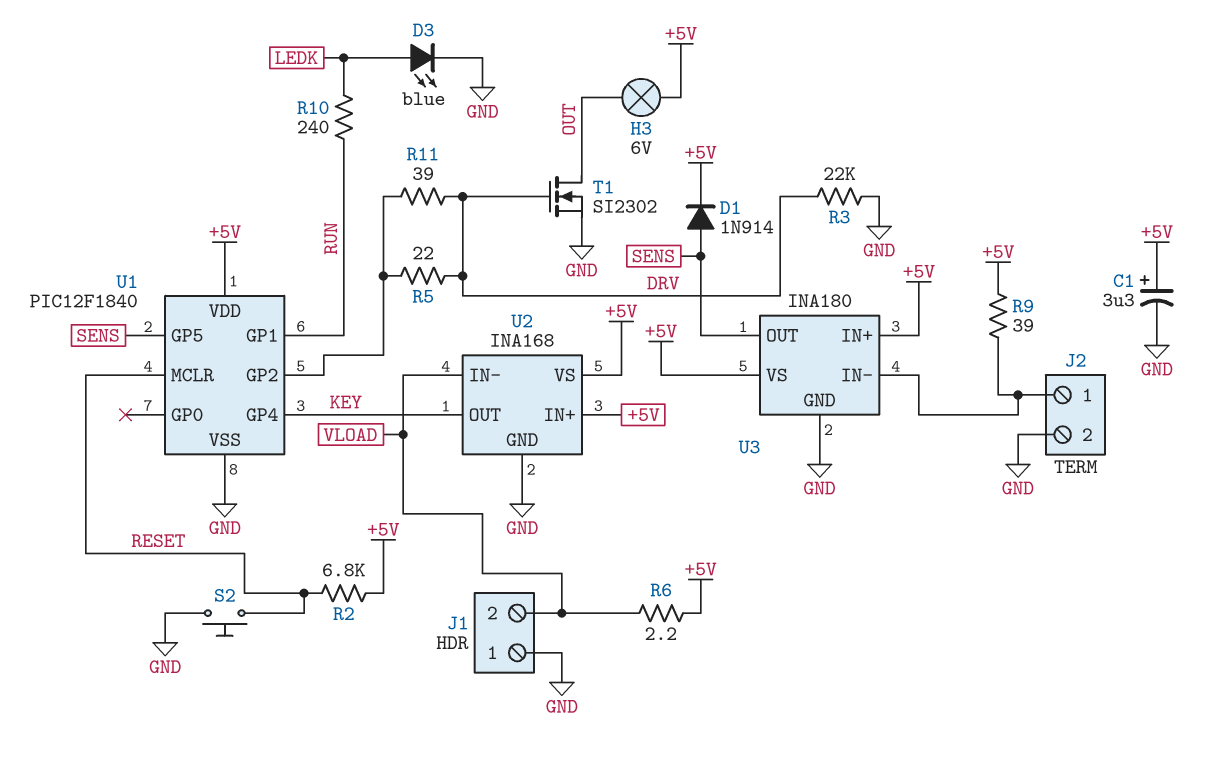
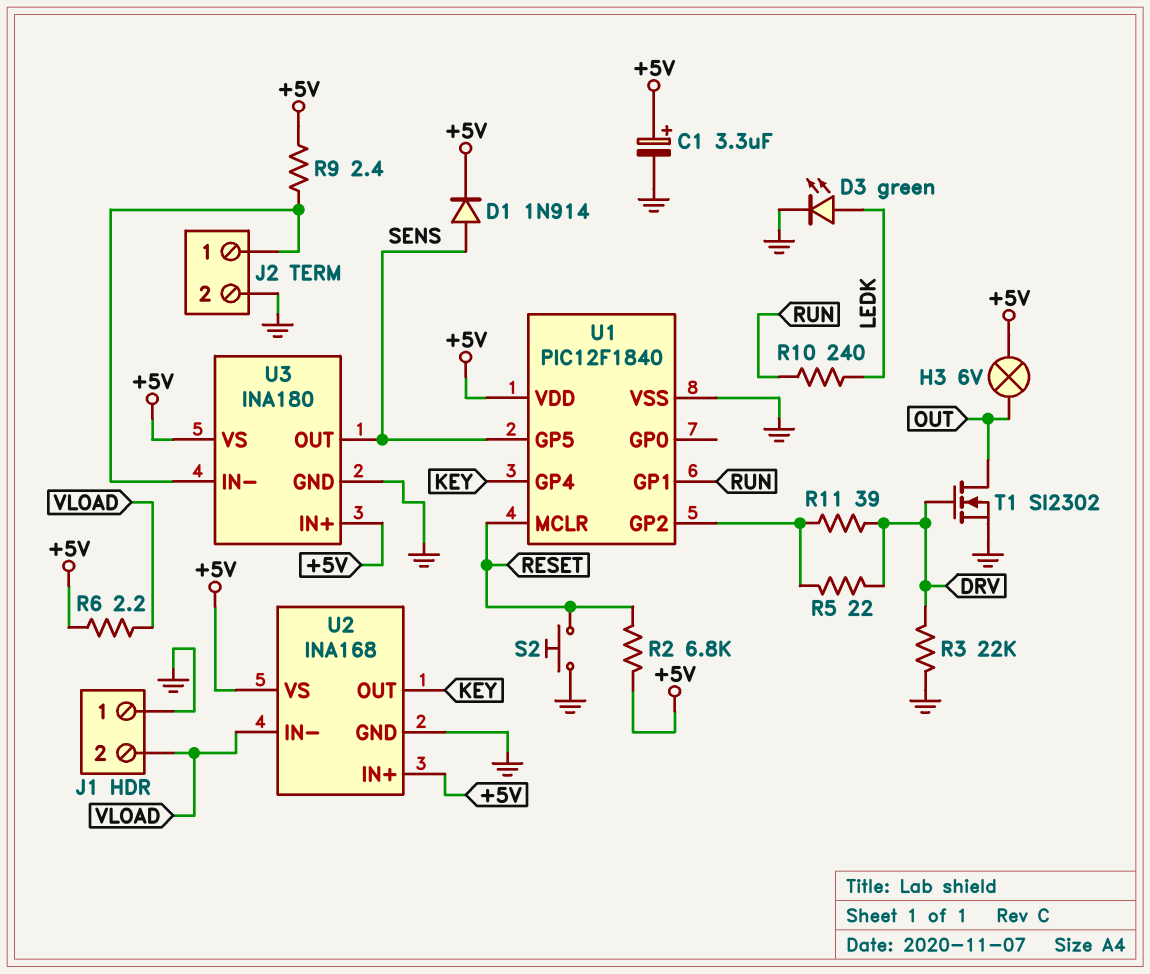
D3: LED blue (A LEDK, K GND) -> LED green (A LEDK, K GND)
R9: 39 (+5V, J2/1) -> 2.4 (+5V, J2/1)

